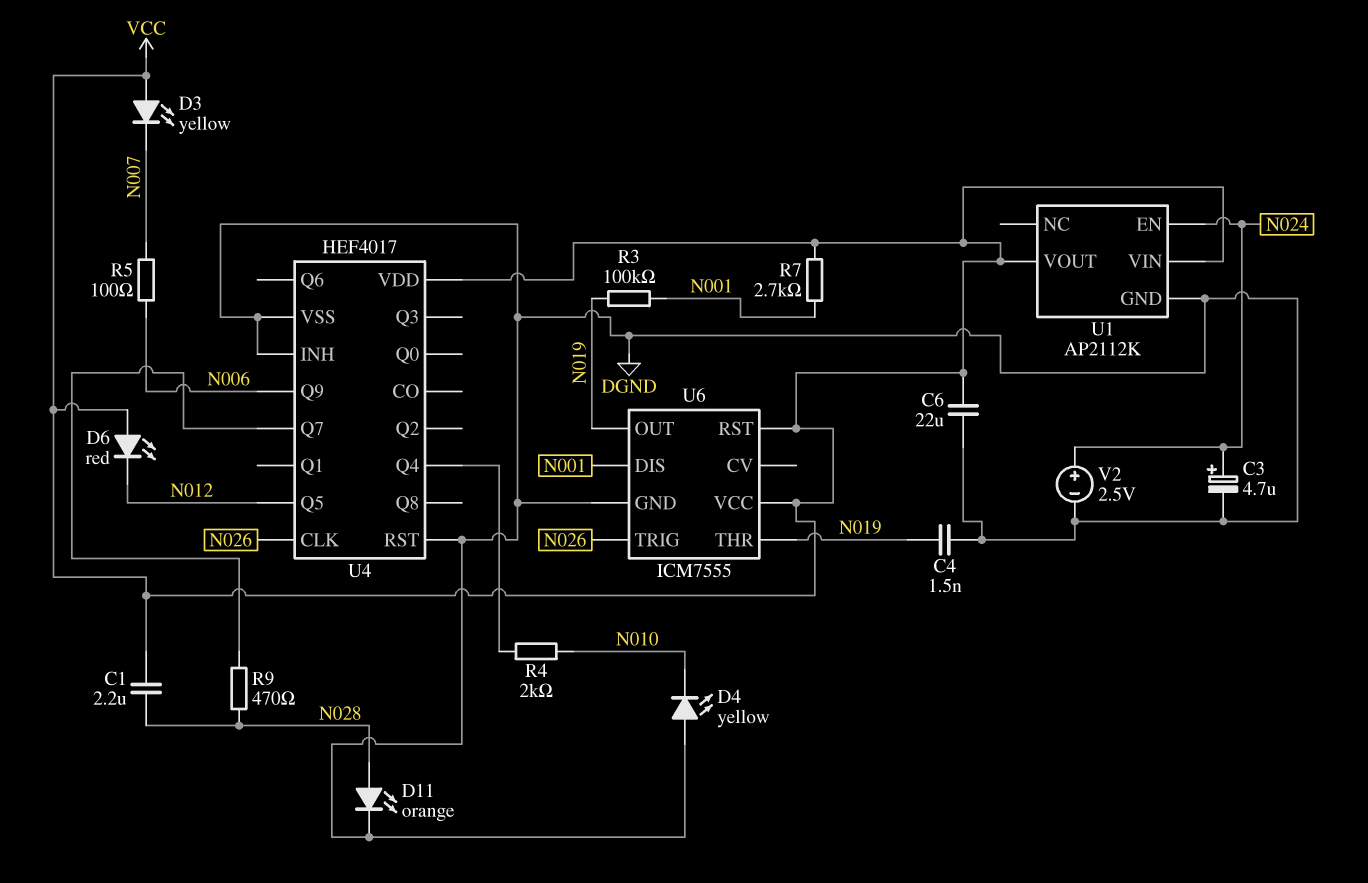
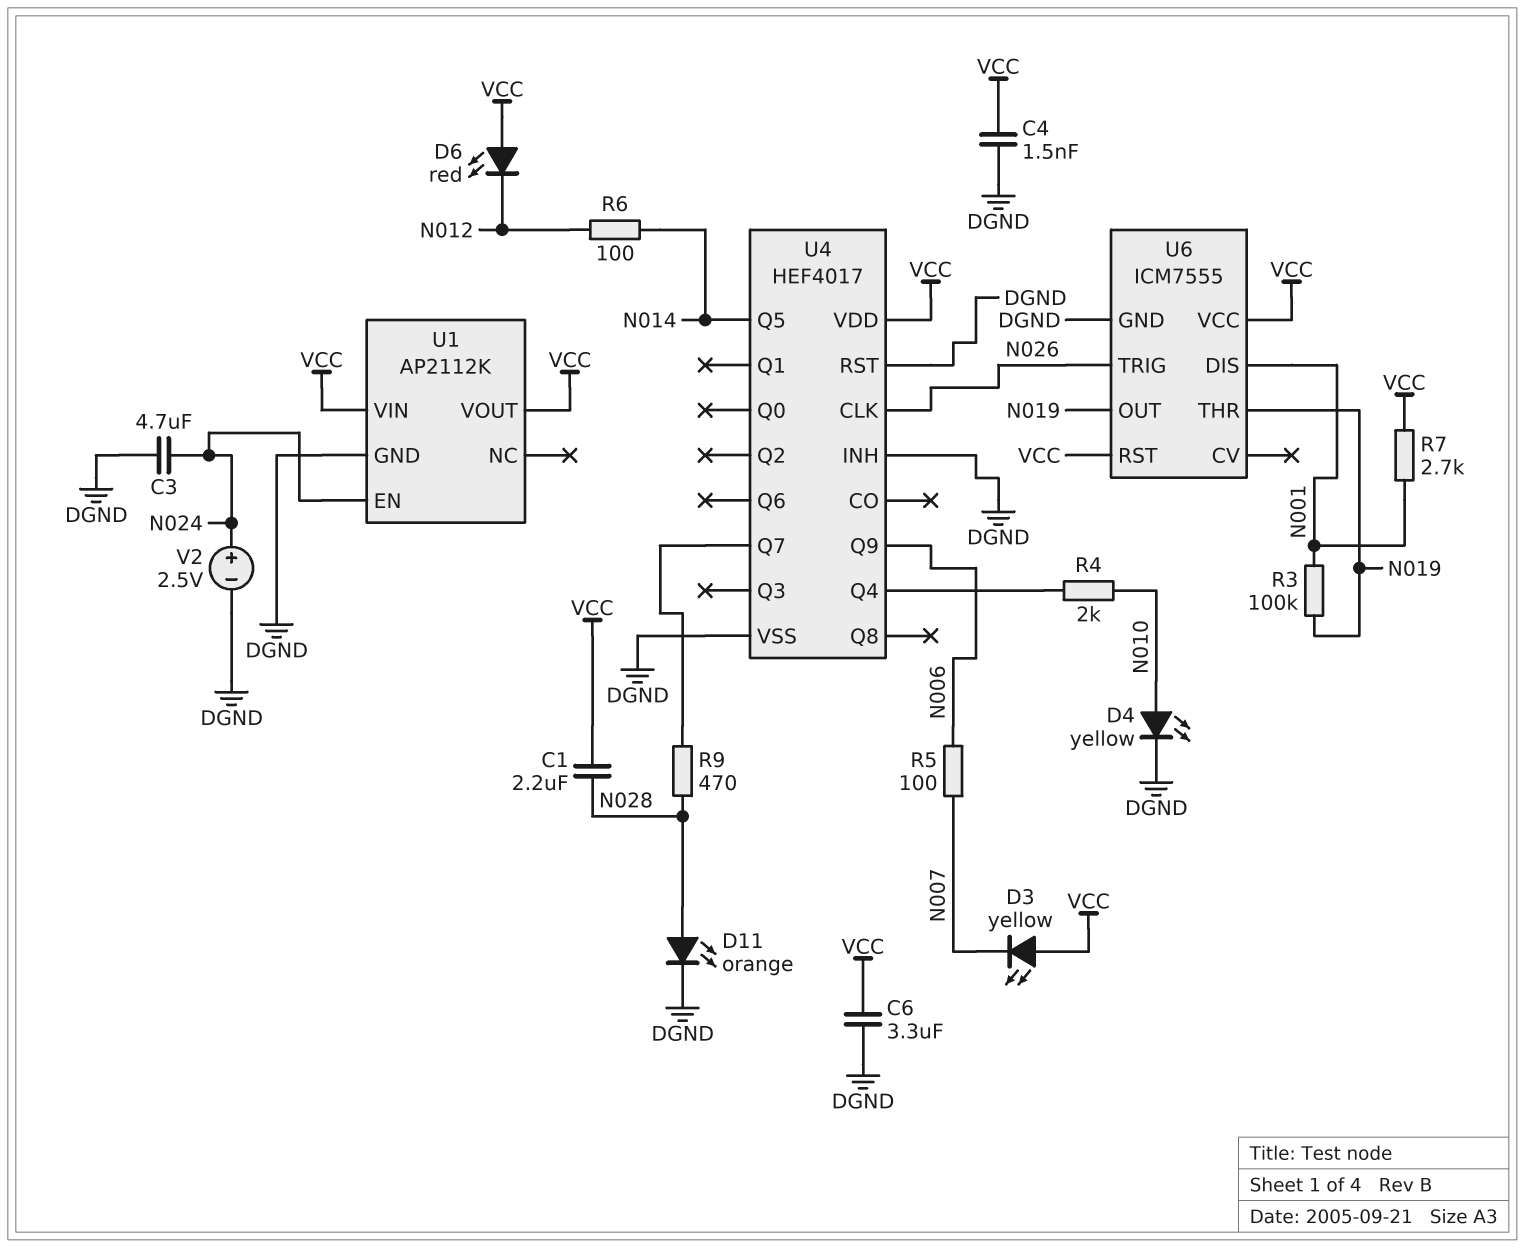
C3: 4.7uF (plus N024, minus DGND) -> 4.7uF (DGND, N024)
C4: 1.5nF (DGND, N019) -> 1.5nF (DGND, VCC)
C6: 22uF (DGND, VCC) -> 3.3uF (DGND, VCC)
D4: LED yellow (A DGND, K N010) -> LED yellow (A N010, K DGND)
R6: none -> 100 (N012, N014)
U4 pin Q5: N012 -> N014

